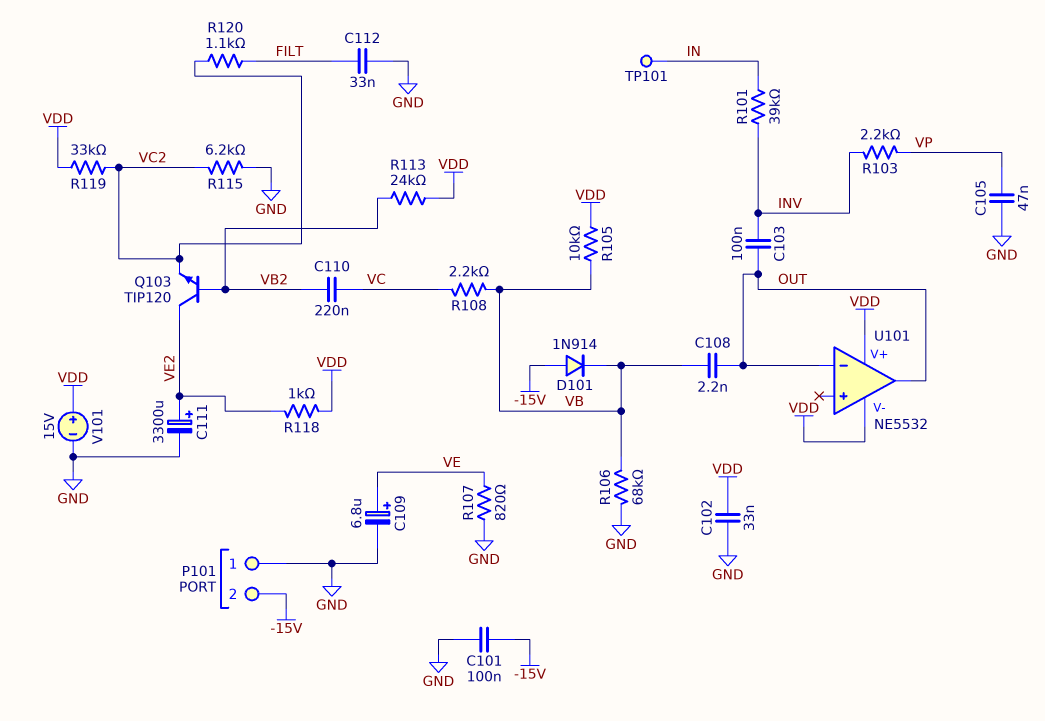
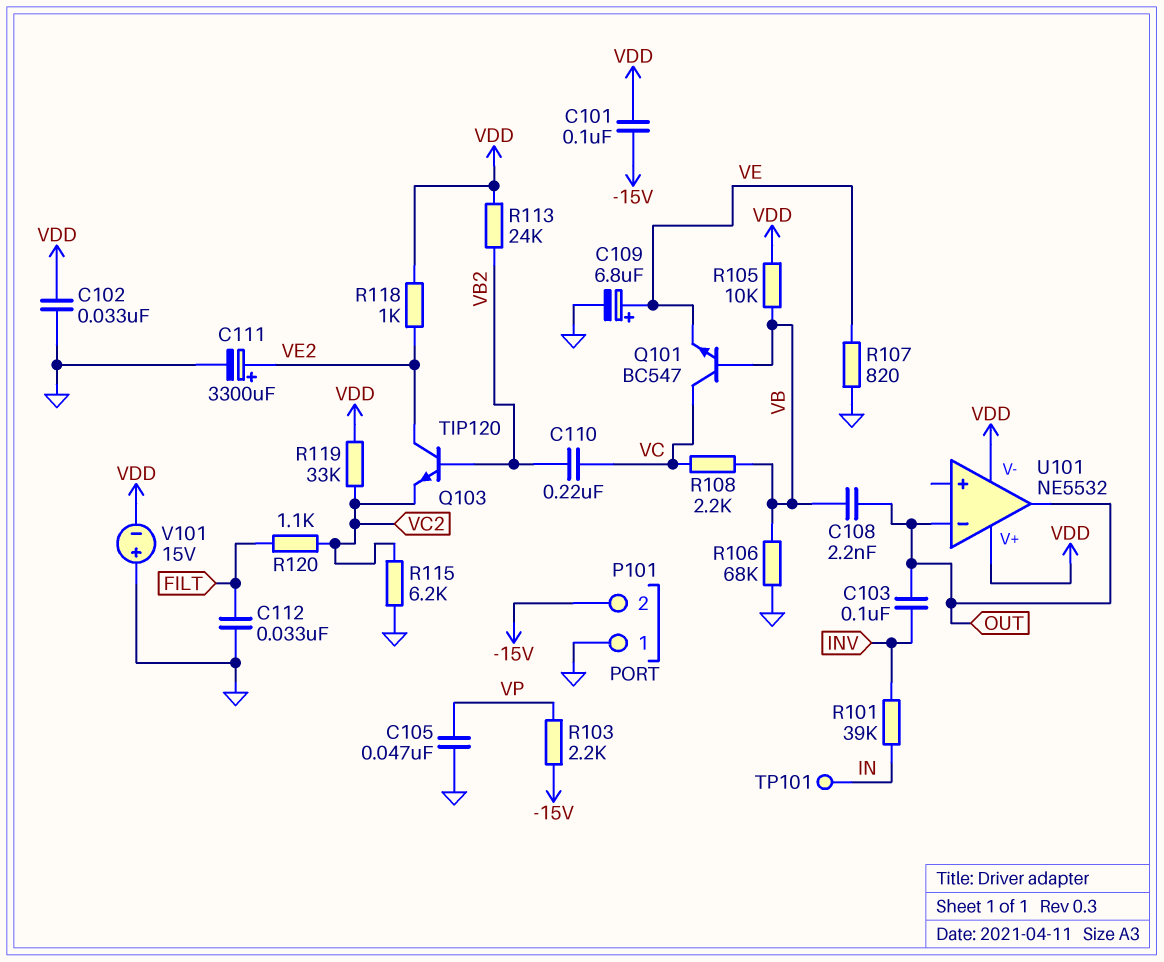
C101: 100nF (-15V, GND) -> 100nF (-15V, VDD)
D101: diode 1N914 (A -15V, K VB) -> none
Q101: none -> NPN BC547 (B VB, C VC, E VE)
R103: 2.2k (INV, VP) -> 2.2k (-15V, VP)
V101: 15V (plus VDD, minus GND) -> 15V (plus GND, minus VDD)

